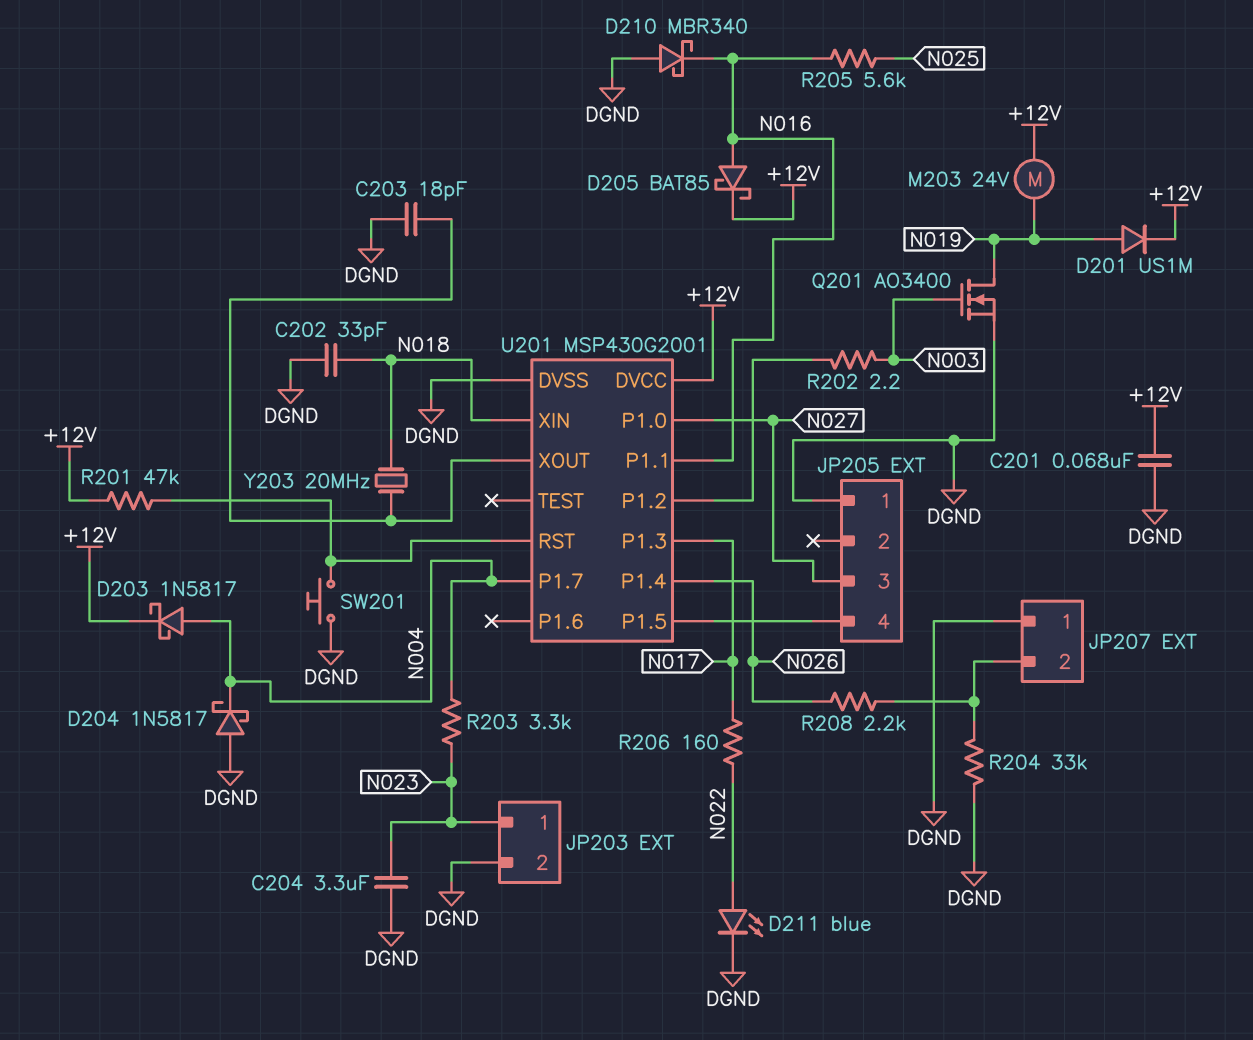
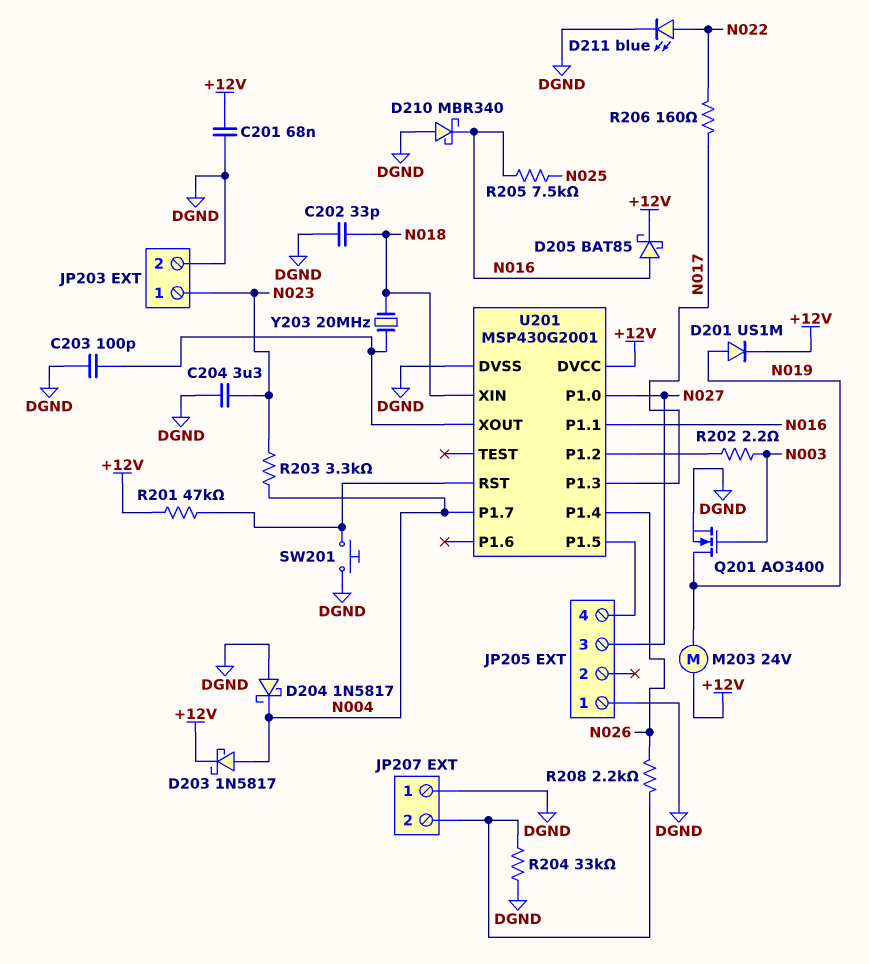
C203: 18pF (DGND, U201/XOUT) -> 100pF (DGND, U201/XOUT)
R205: 5.6k (N016, N025) -> 7.5k (N016, N025)

